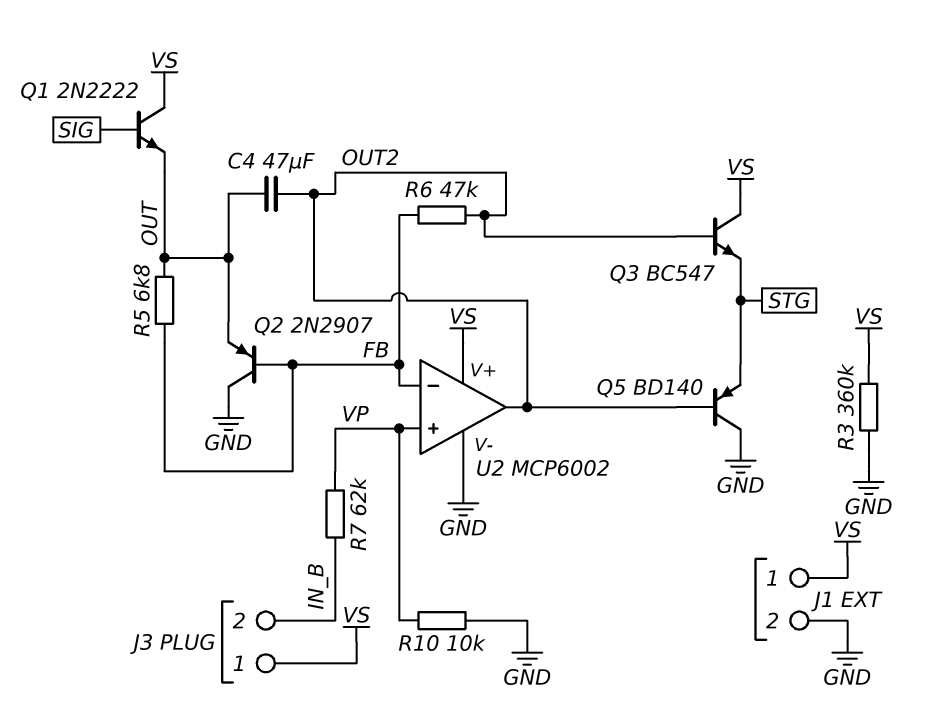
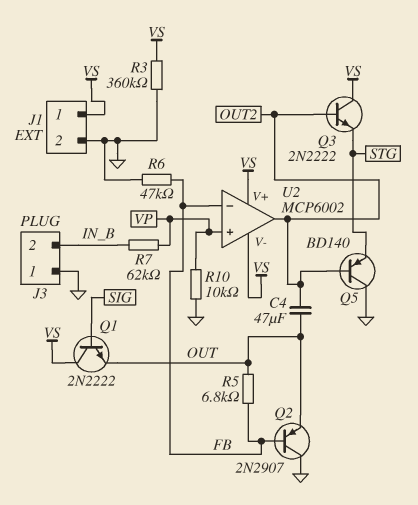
J3 pin 1: VS -> GND
Q3: NPN BC547 (B OUT2, C VS, E STG) -> NPN 2N2222 (B OUT2, C VS, E STG)
R6: 47k (FB, OUT2) -> 47k (FB, GND)
U2 pin V-: GND -> VS

